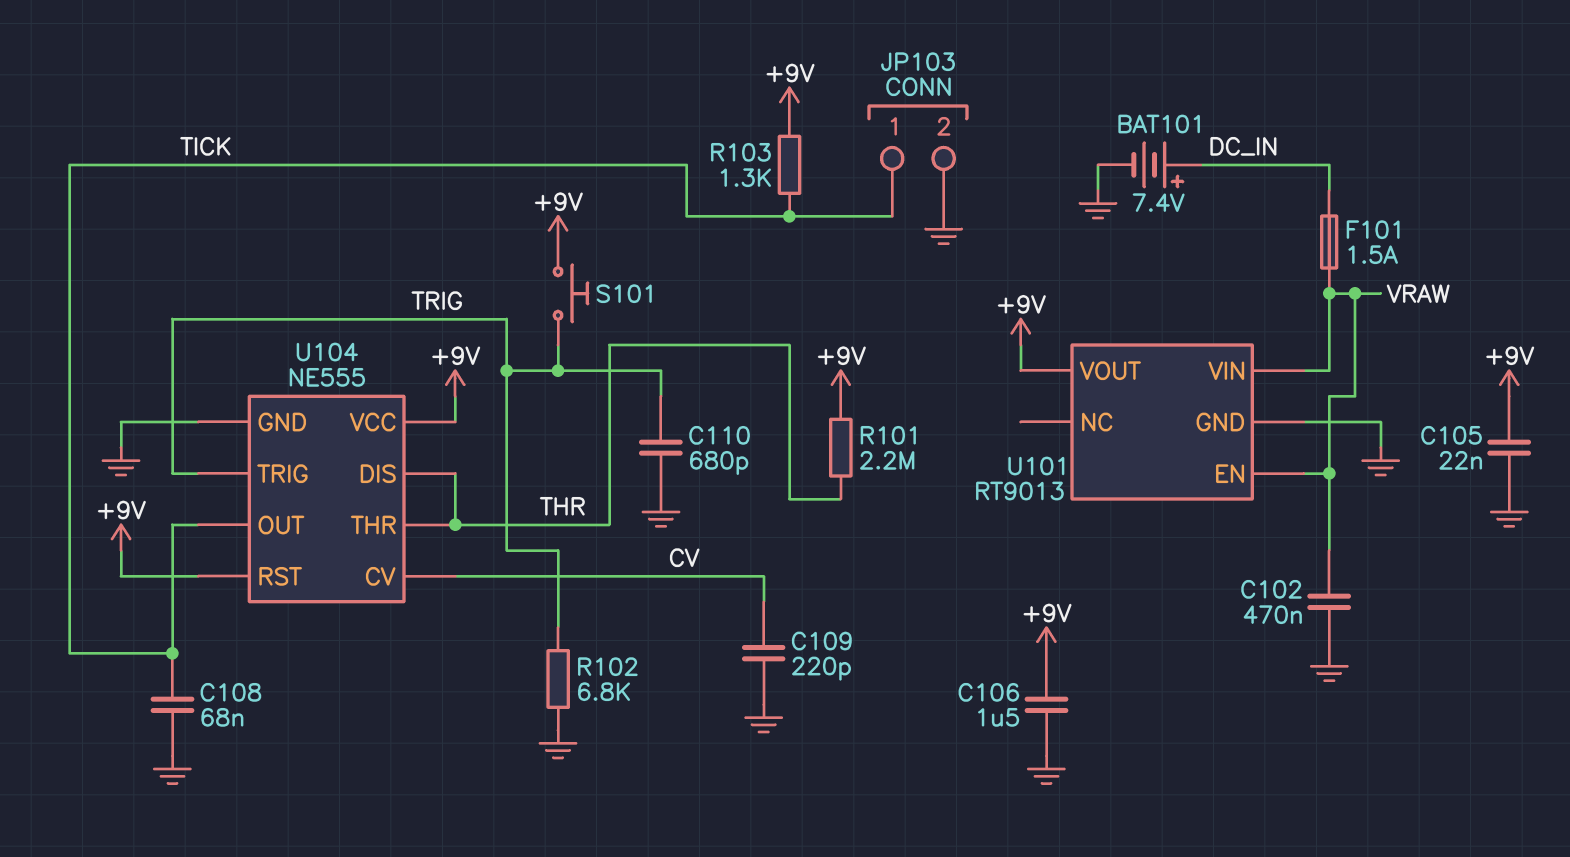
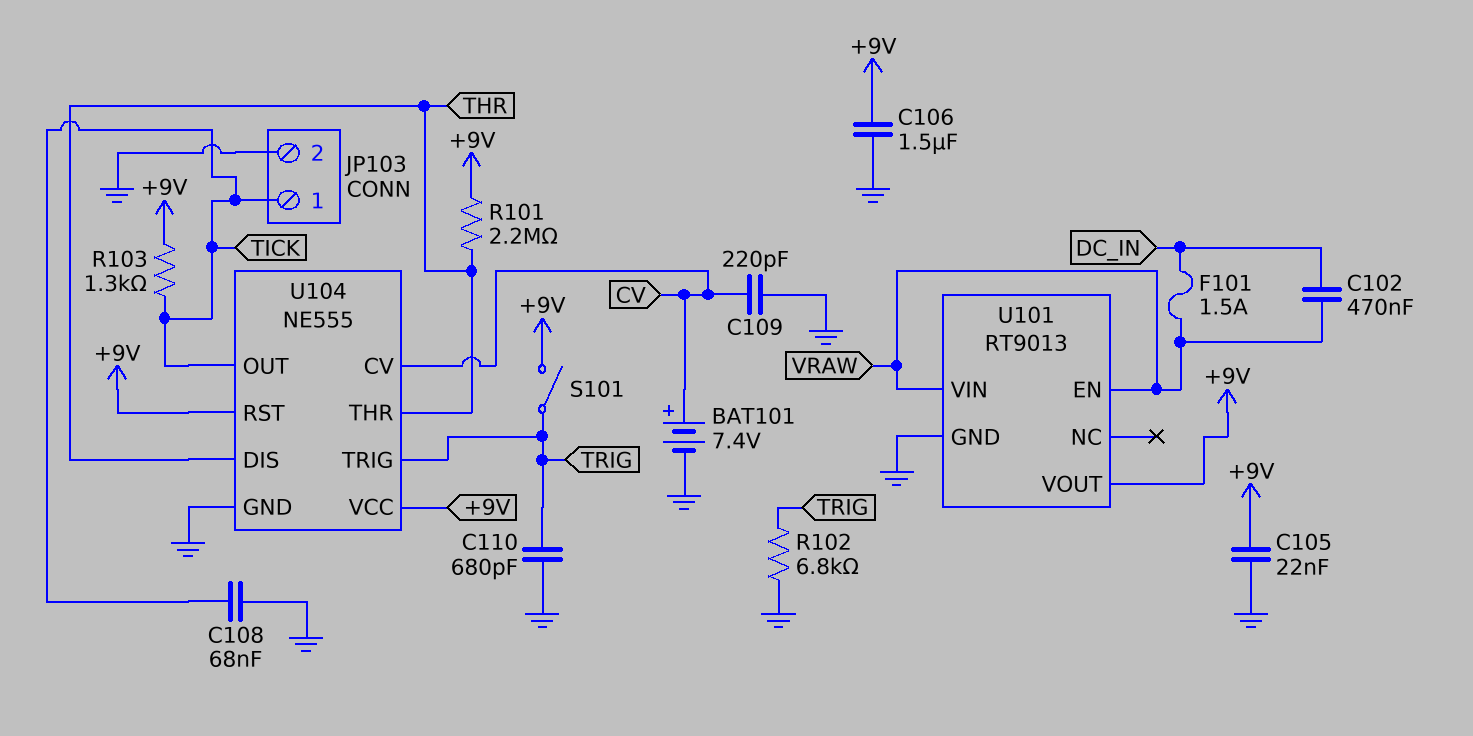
BAT101: 7.4V (plus DC_IN, minus GND) -> 7.4V (plus CV, minus GND)
C102: 470nF (GND, VRAW) -> 470nF (DC_IN, VRAW)
S101: button (+9V, TRIG) -> switch (+9V, TRIG)

